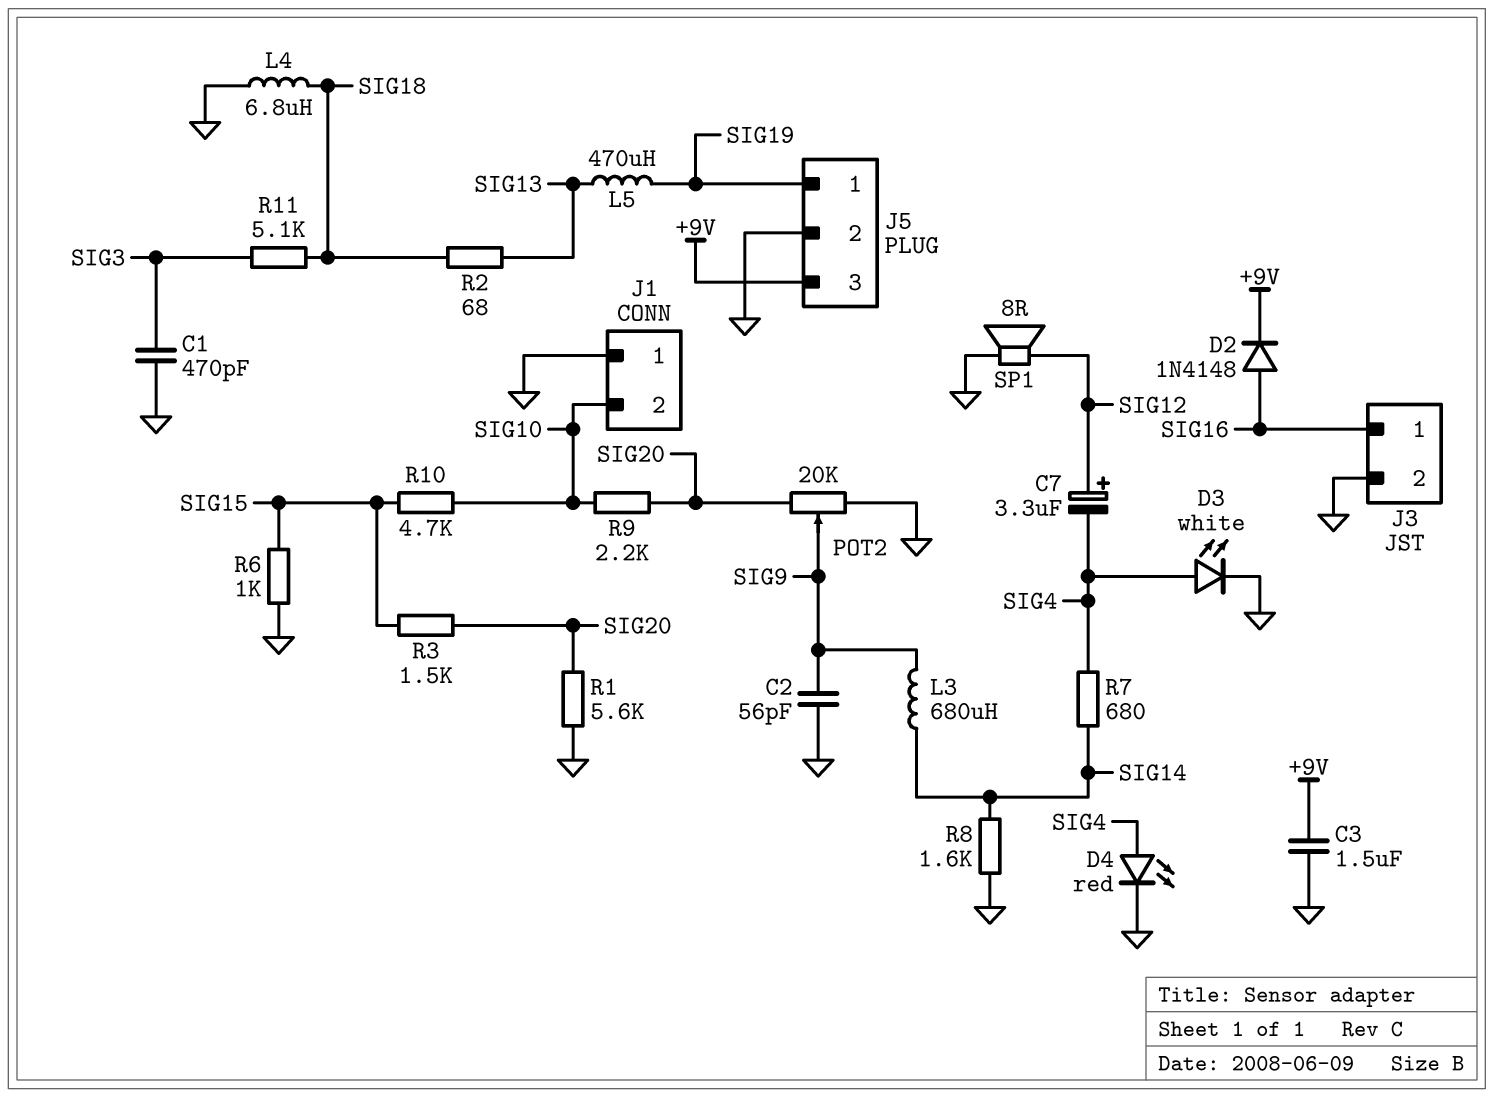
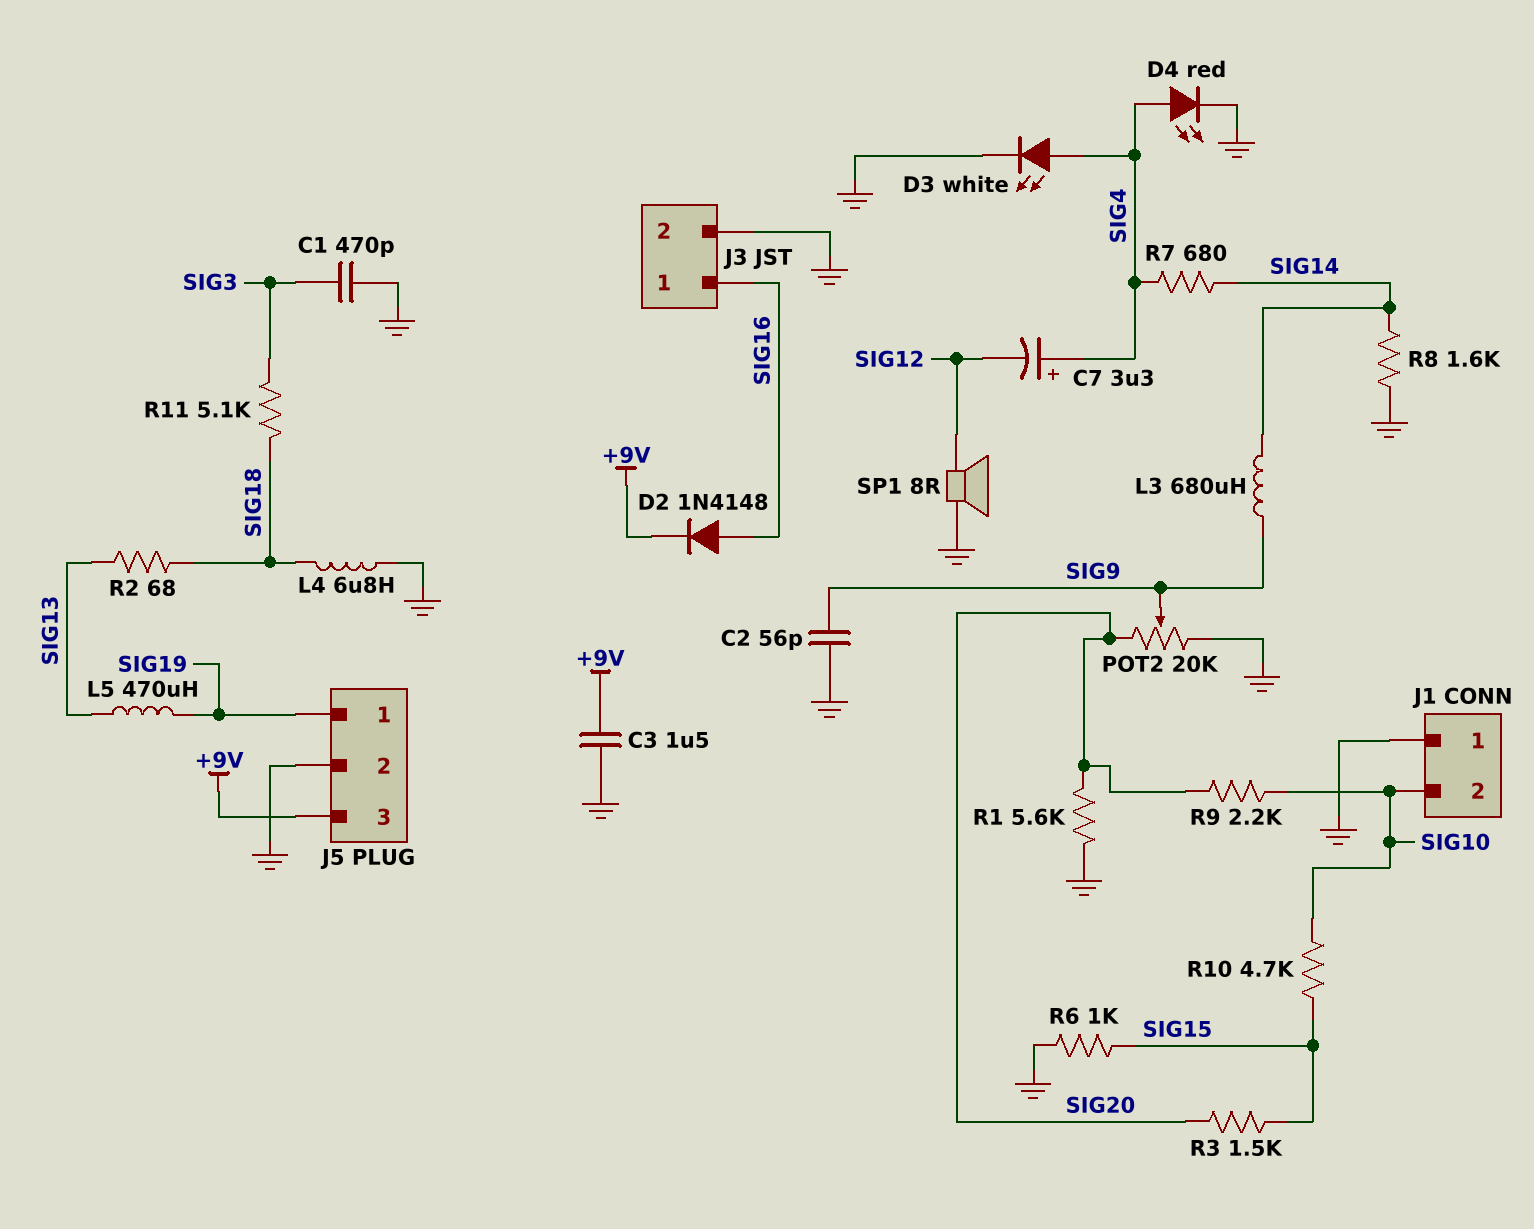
C7: 3.3uF (plus SIG12, minus SIG4) -> 3.3uF (plus SIG4, minus SIG12)

